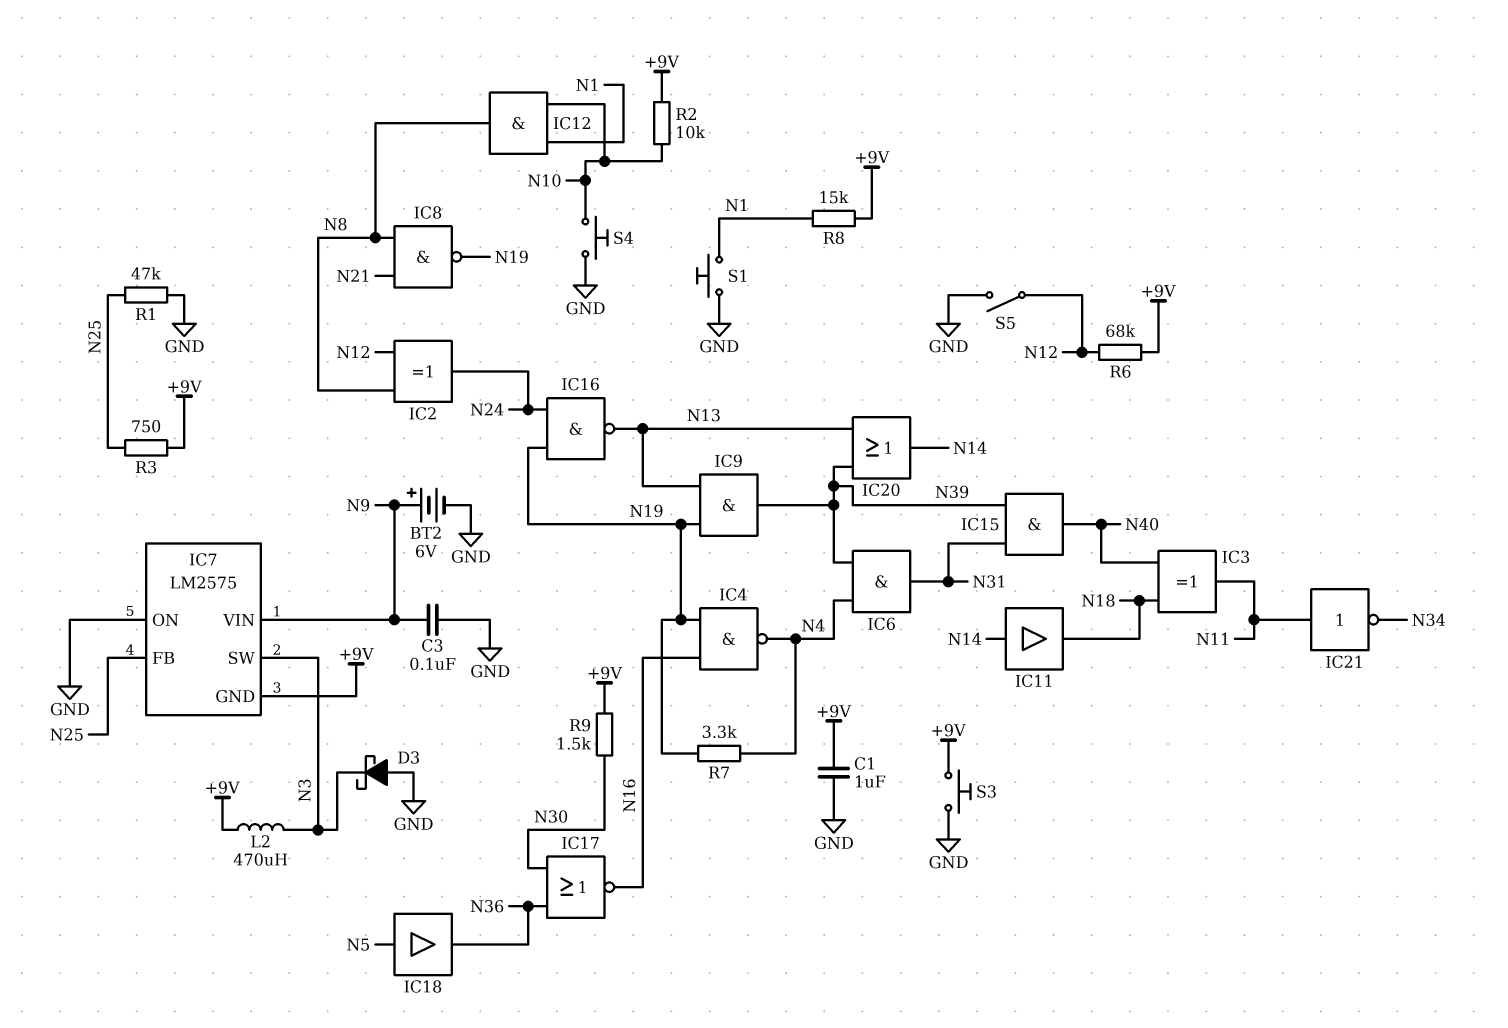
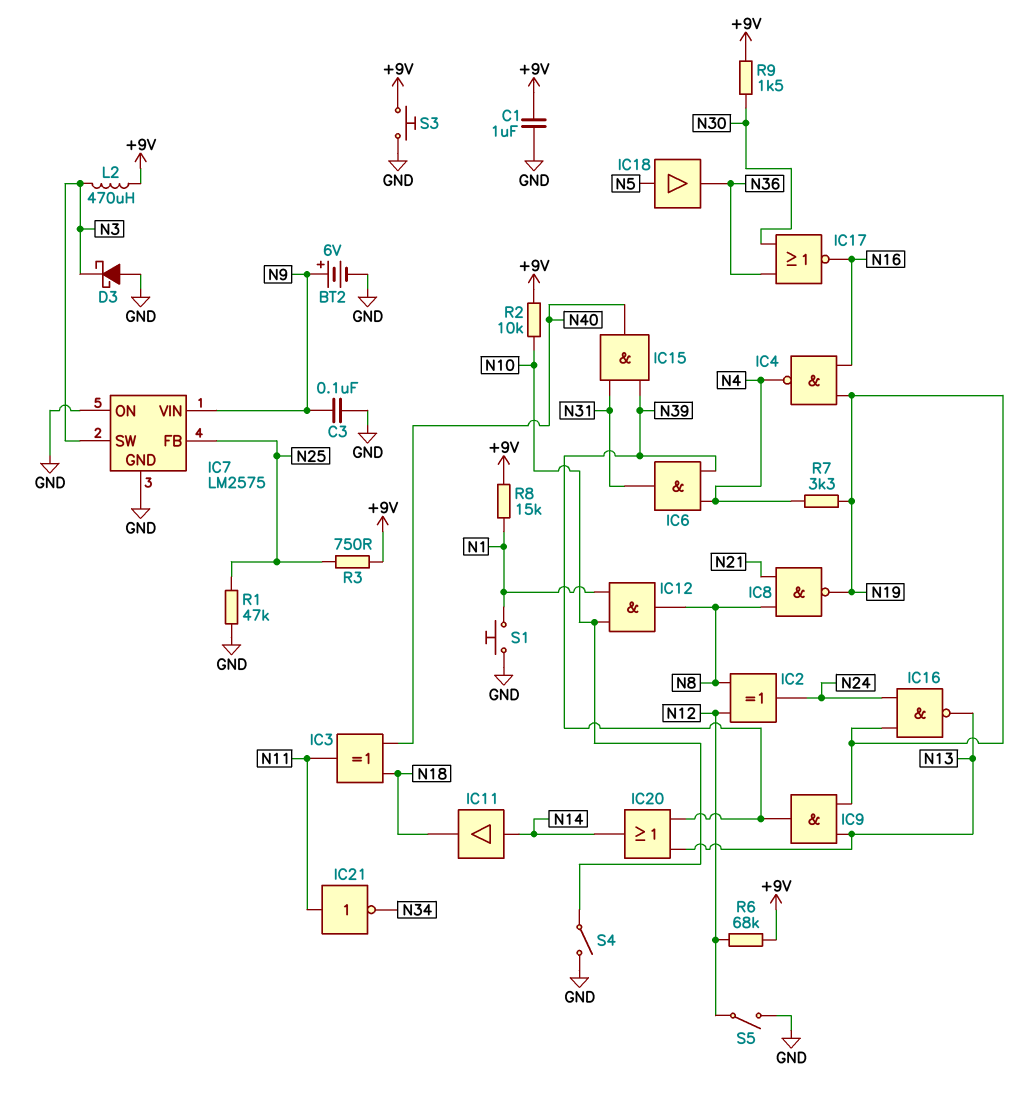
IC7 pin GND: +9V -> GND
S4: button (GND, N10) -> switch (GND, N10)

